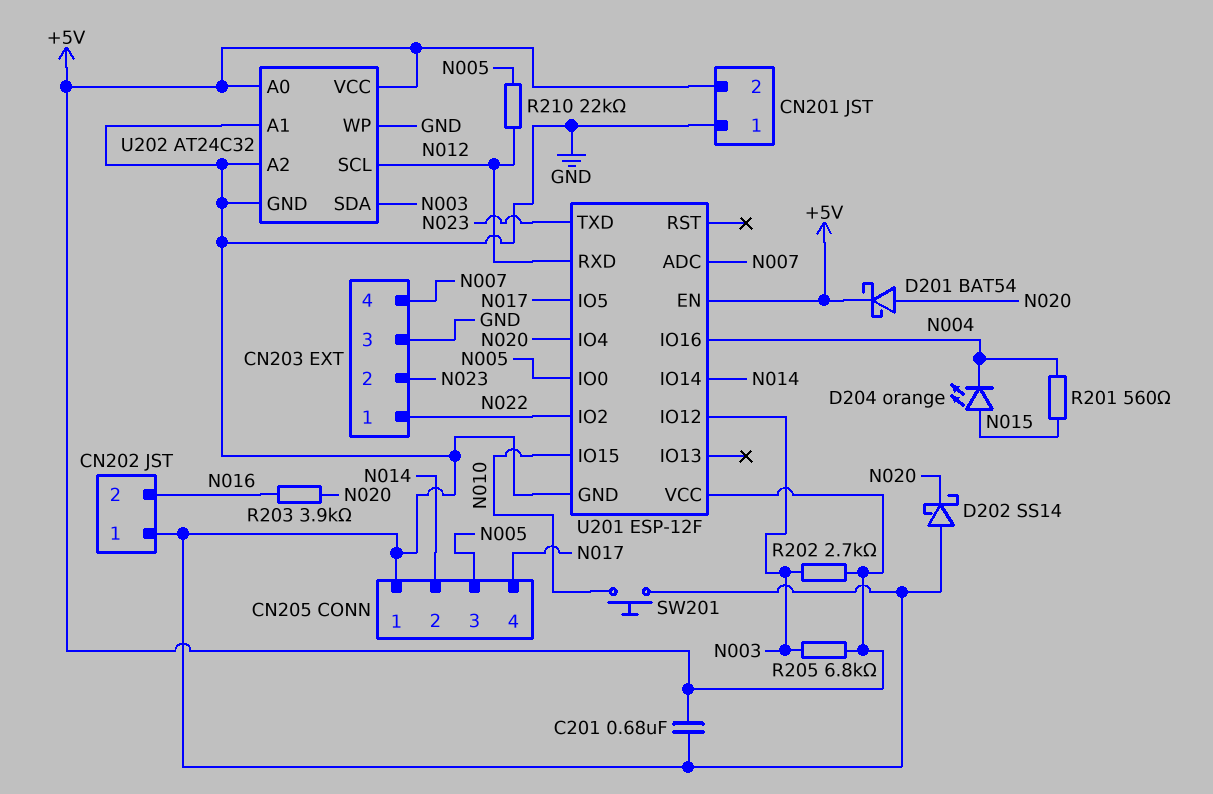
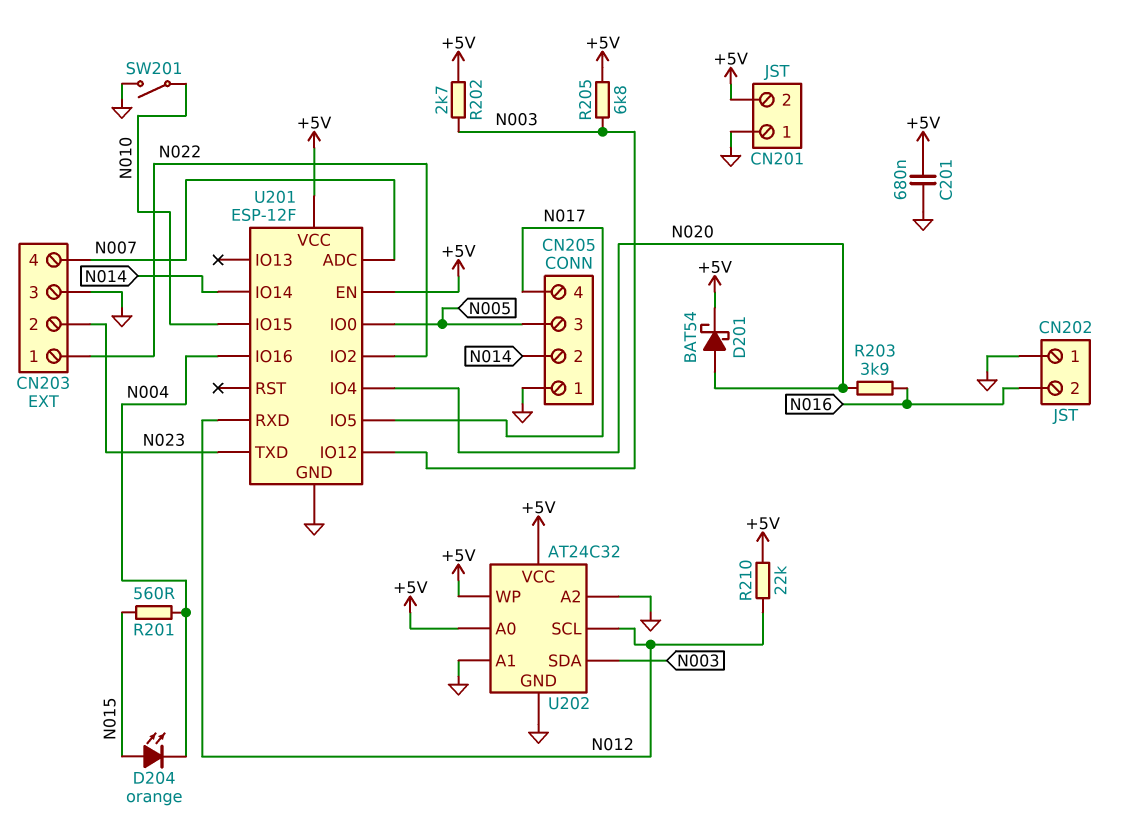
D202: schottky SS14 (A GND, K N020) -> none
R210: 22k (N005, N012) -> 22k (+5V, N012)
SW201: button (GND, N010) -> switch (GND, N010)
U202 pin WP: GND -> +5V

